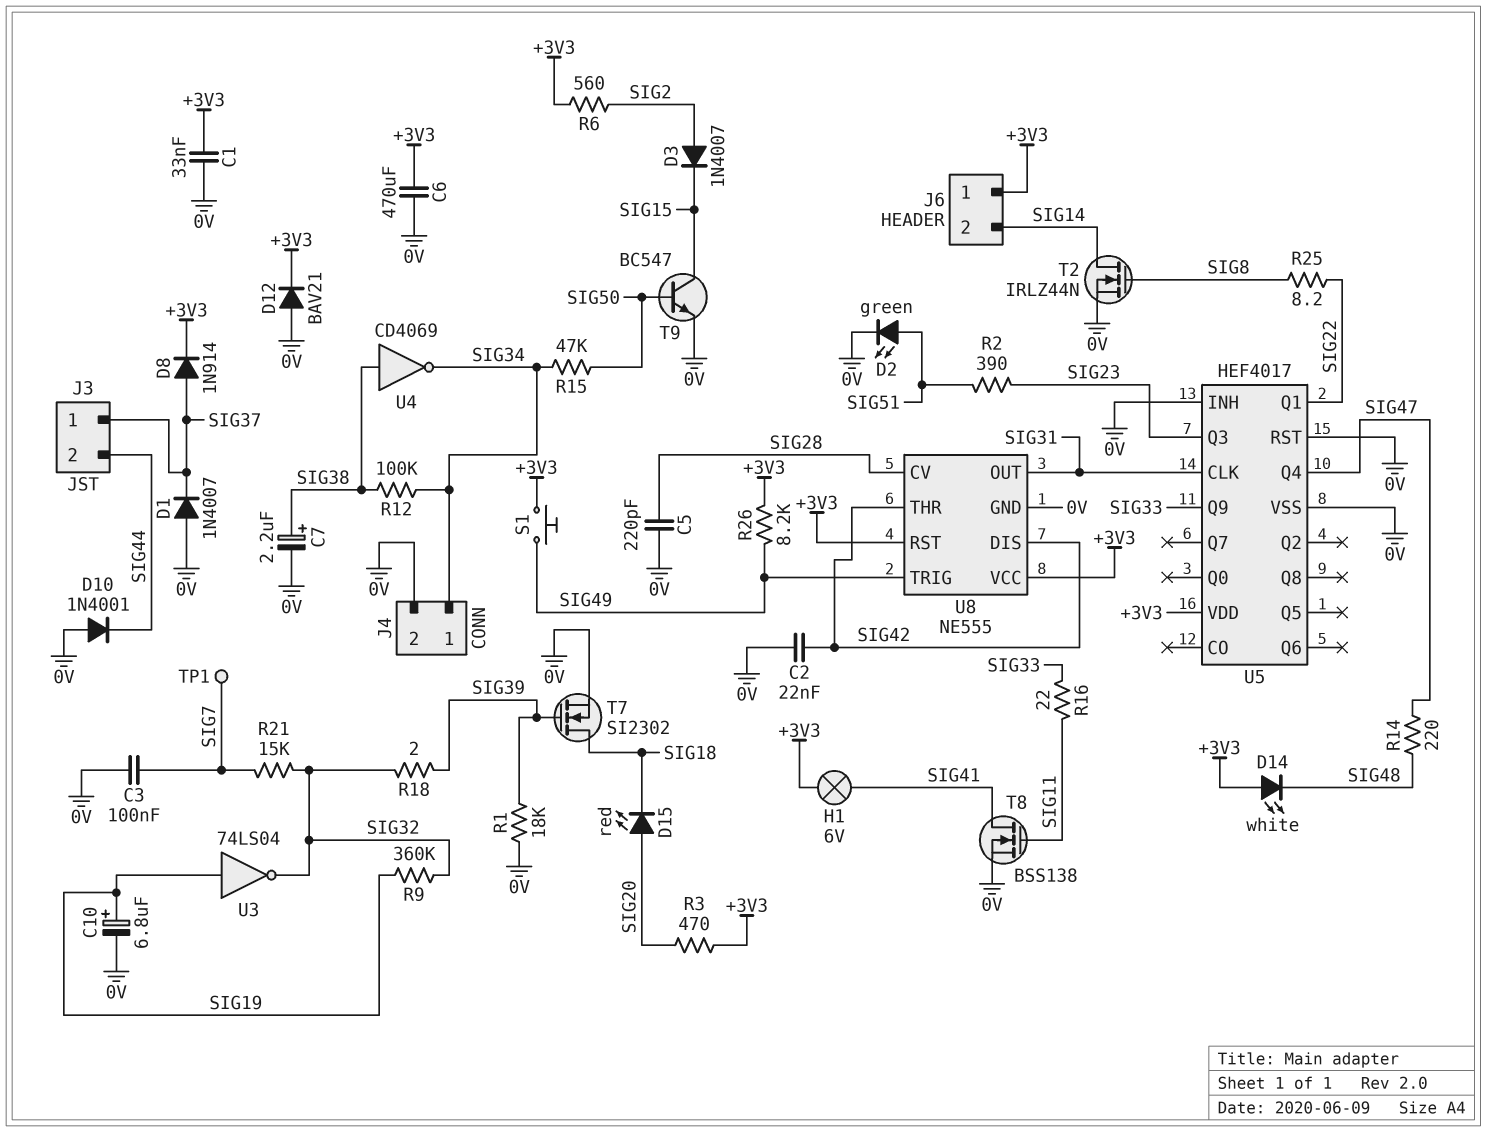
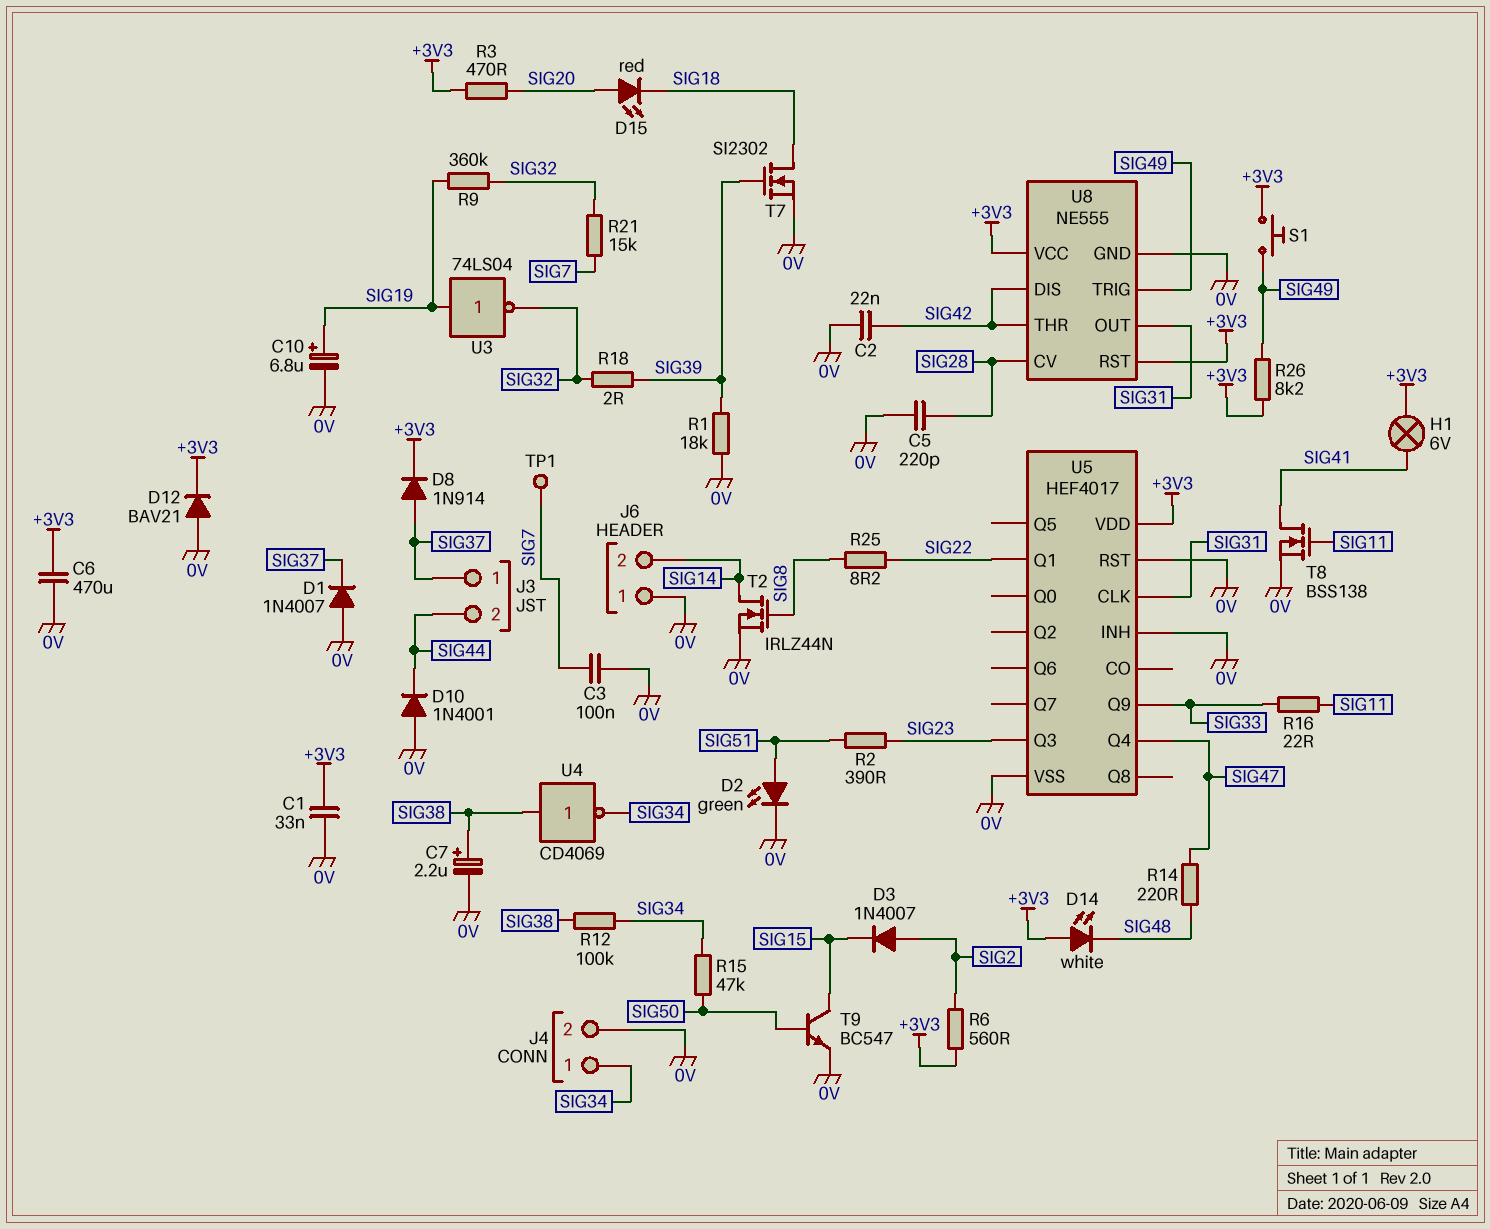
J6 pin 1: +3V3 -> 0V

